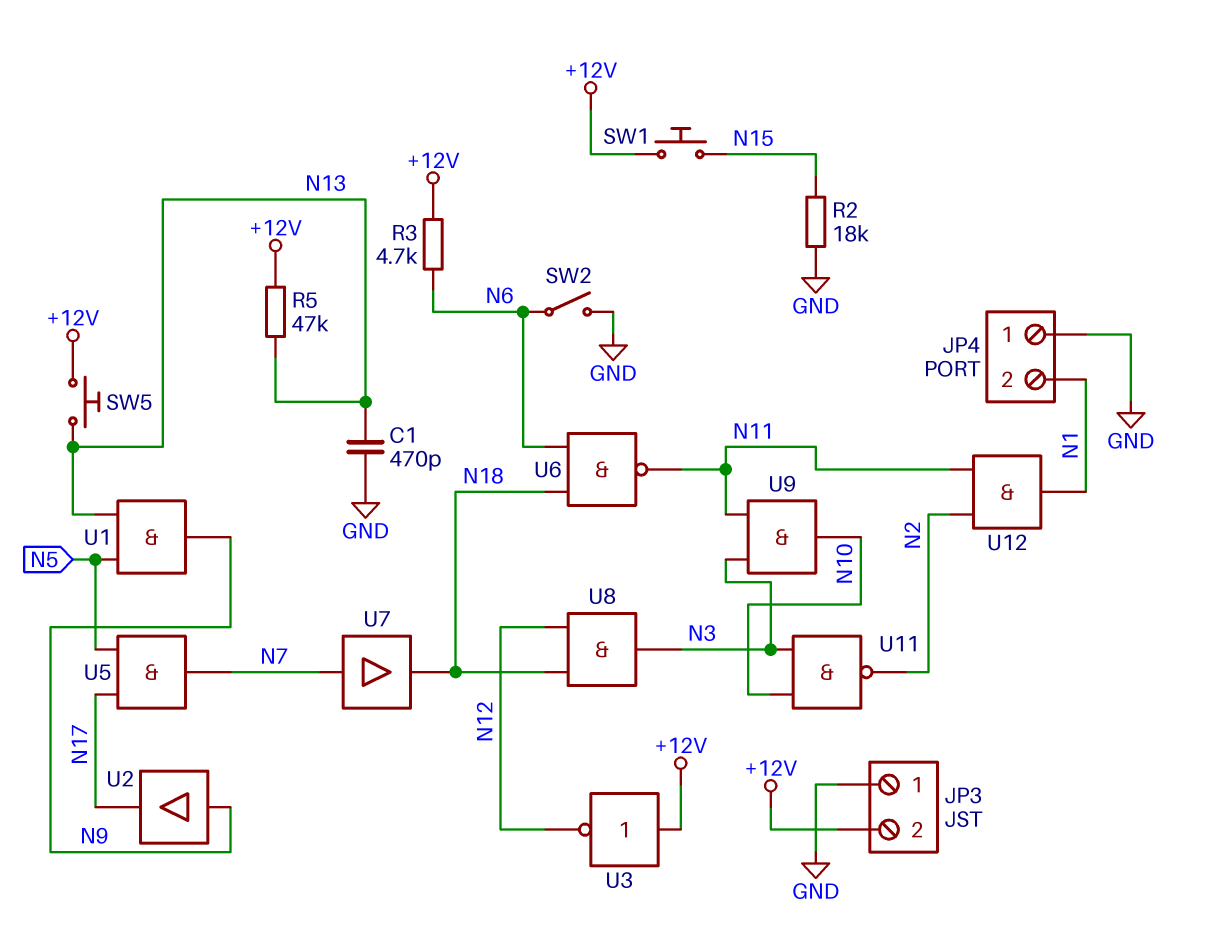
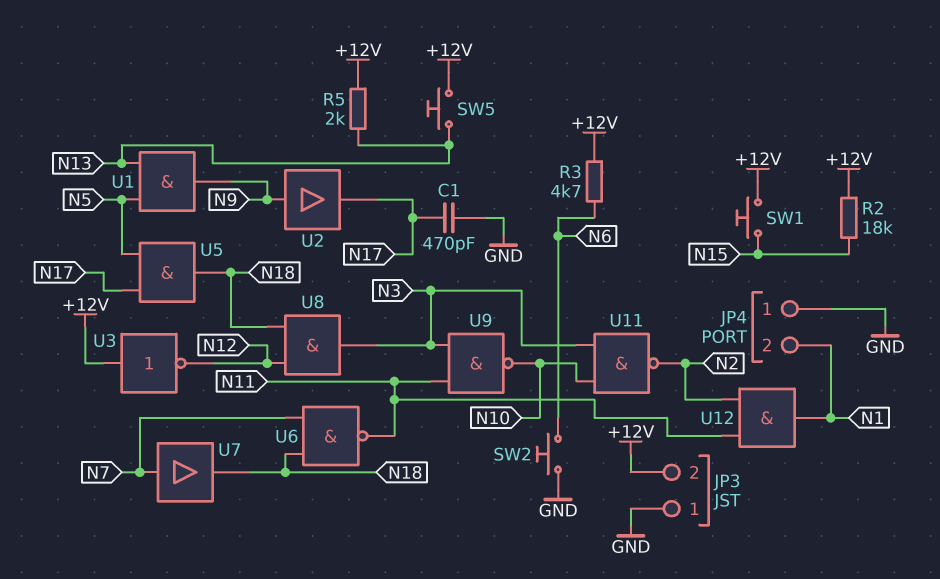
C1: 470pF (GND, N13) -> 470pF (GND, N17)
R2: 18k (GND, N15) -> 18k (+12V, N15)
R5: 47k (+12V, N13) -> 2k (+12V, N13)
SW2: switch (GND, N6) -> button (GND, N6)
U5: AND (in N5, in N17, out N7) -> AND (in N5, in N17, out N18)
U6: NAND (in N6, in N18, out N11) -> NAND (in N7, in N18, out N11)
U9: AND (in N3, in N11, out N10) -> NAND (in N3, in N11, out N10)

